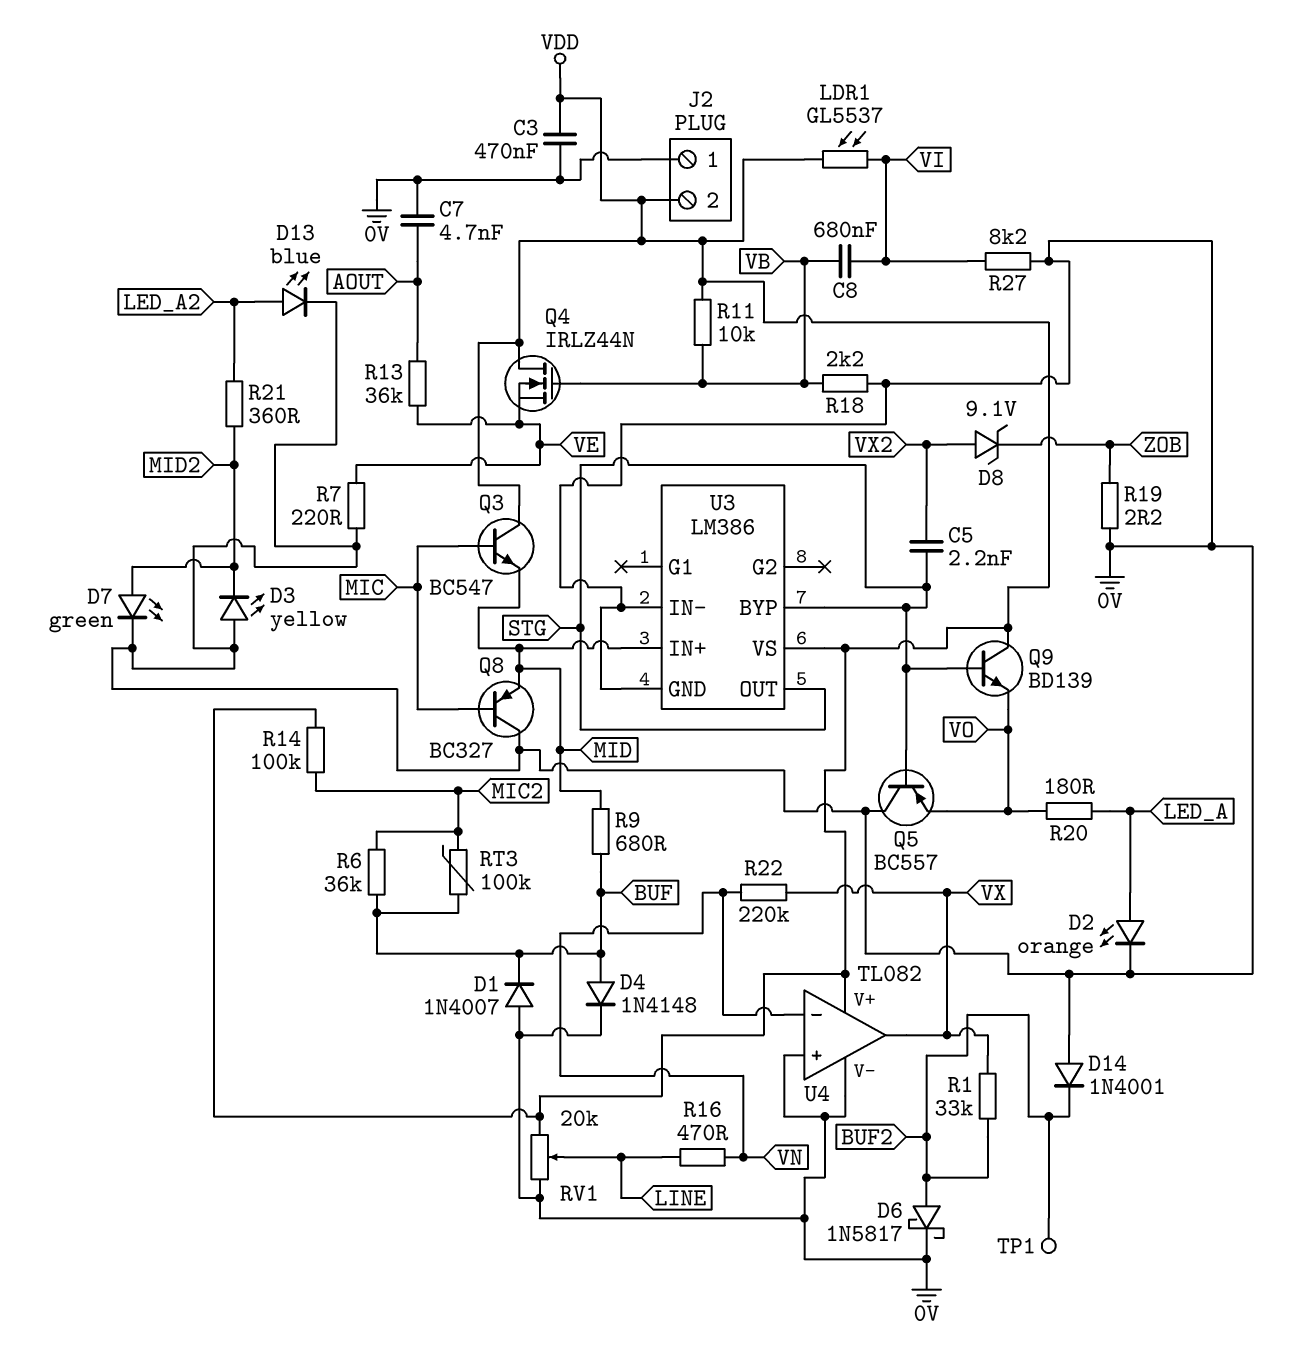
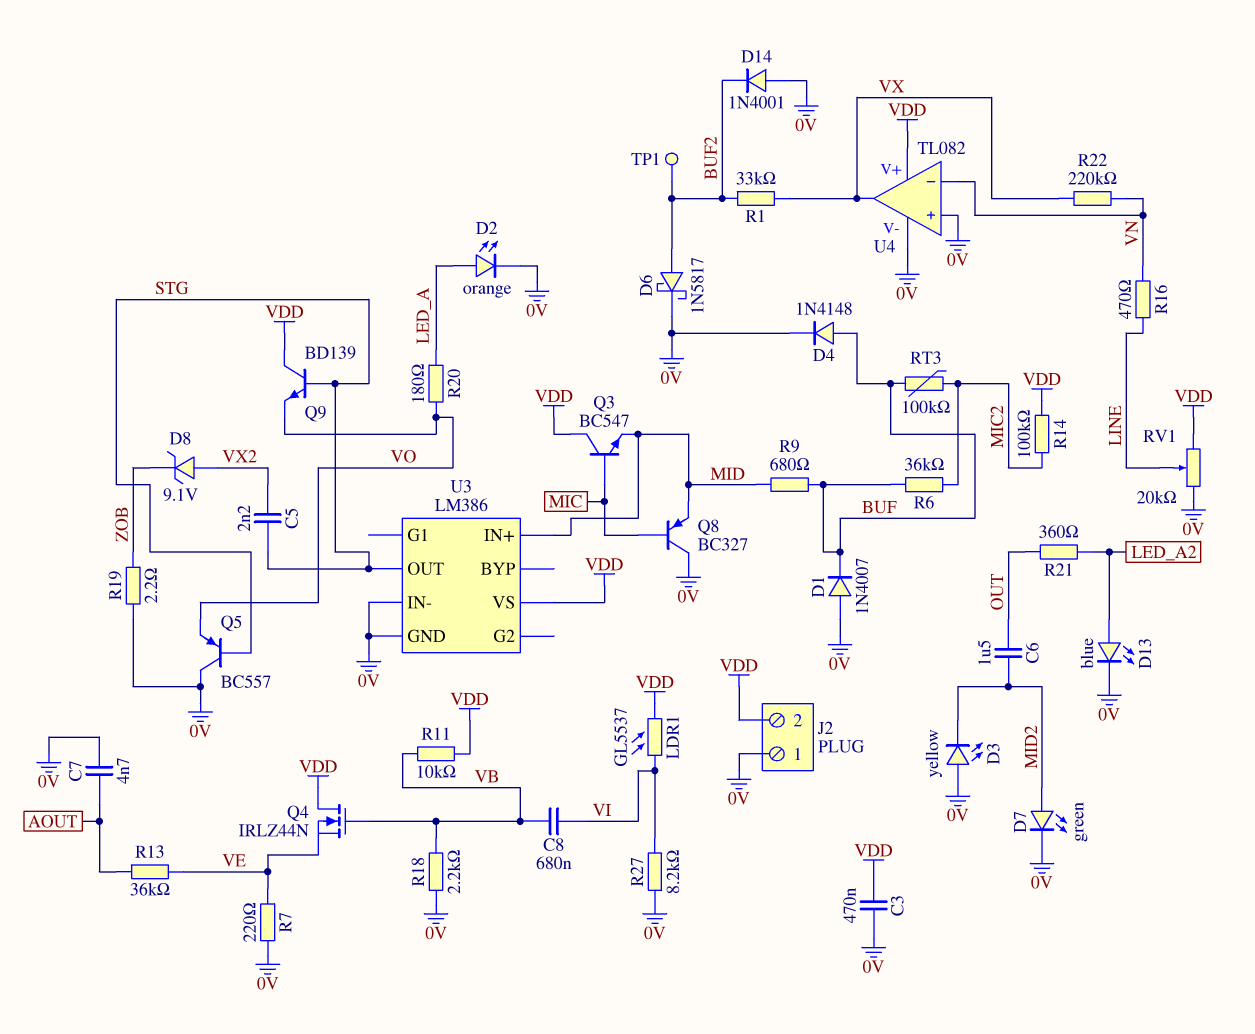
C6: none -> 1.5uF (MID2, OUT)
R21: 360 (LED_A2, MID2) -> 360 (LED_A2, OUT)
U3 pin BYP: STG -> none

